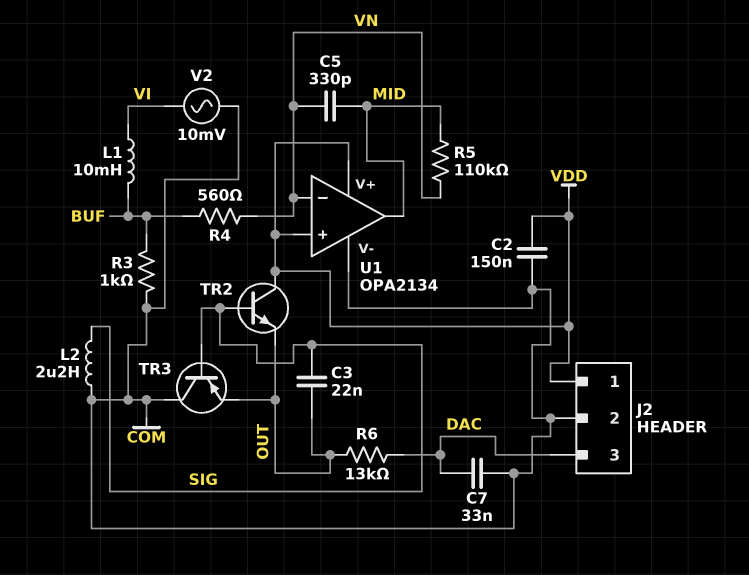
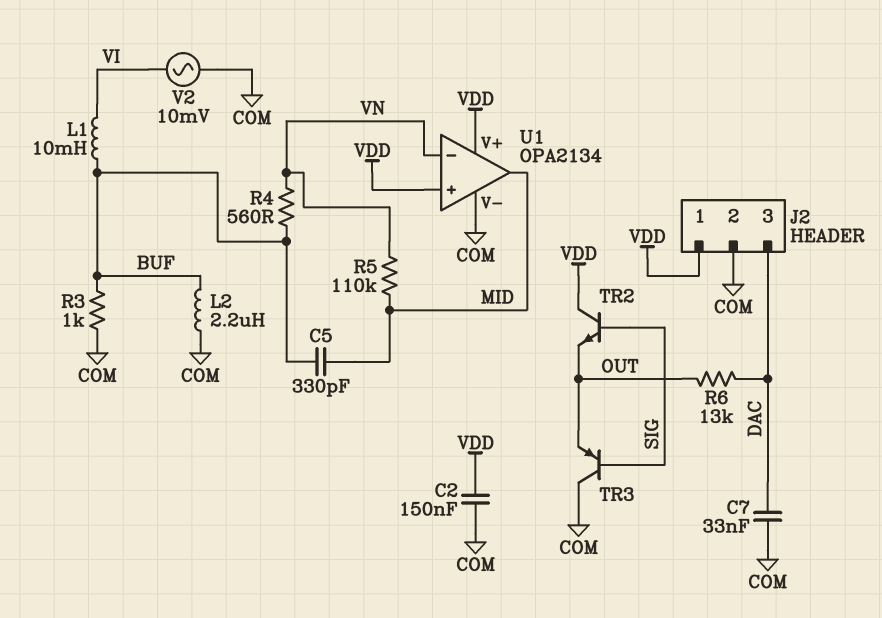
C3: 22nF (OUT, SIG) -> none
C5: 330pF (MID, VN) -> 330pF (BUF, MID)
L2: 2.2uH (COM, SIG) -> 2.2uH (BUF, COM)

